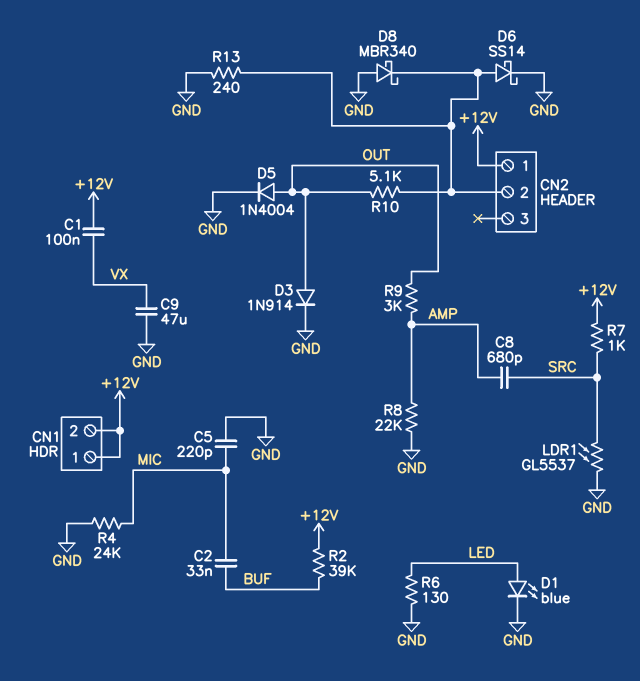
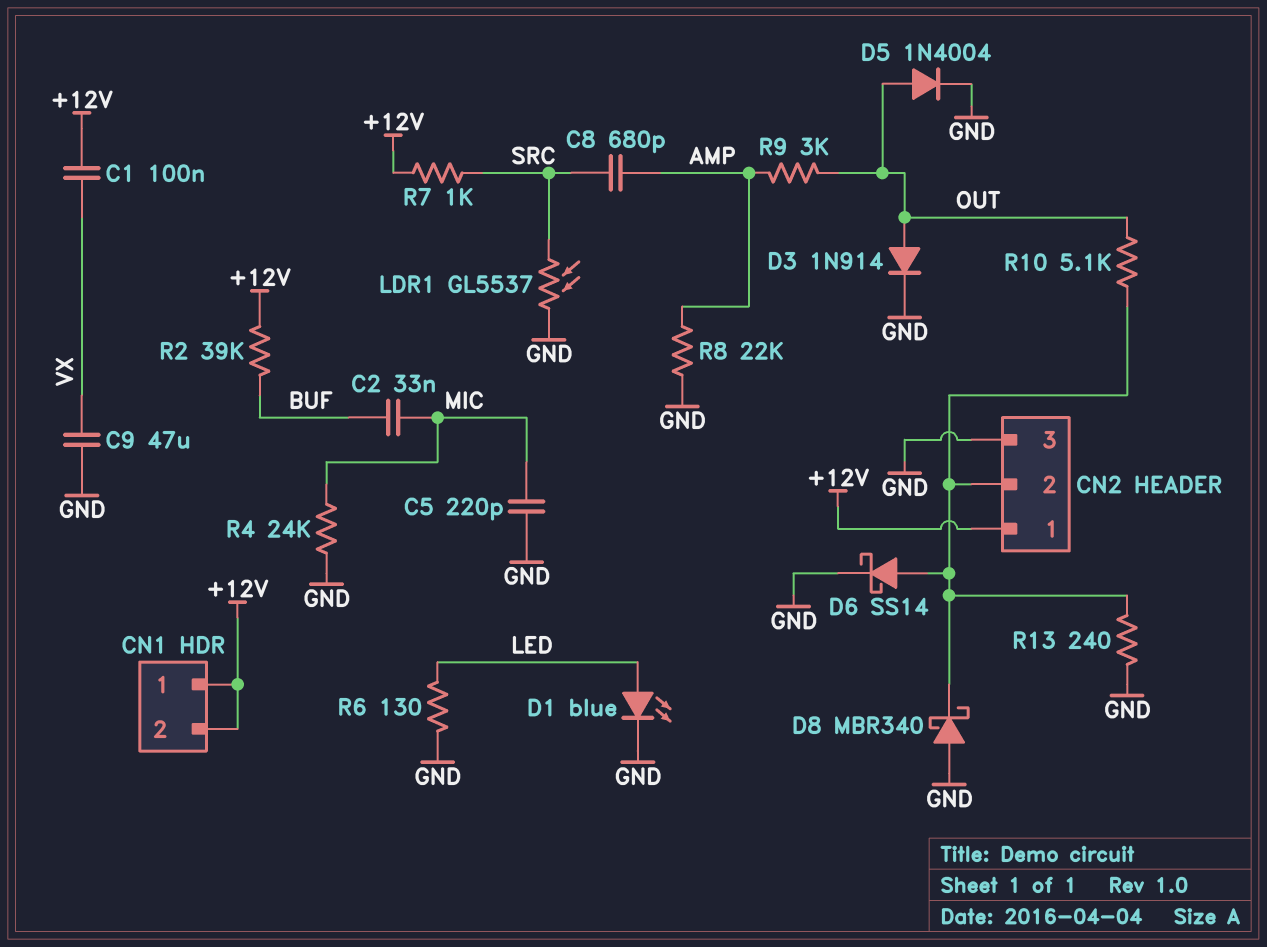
CN2 pin 3: none -> GND

